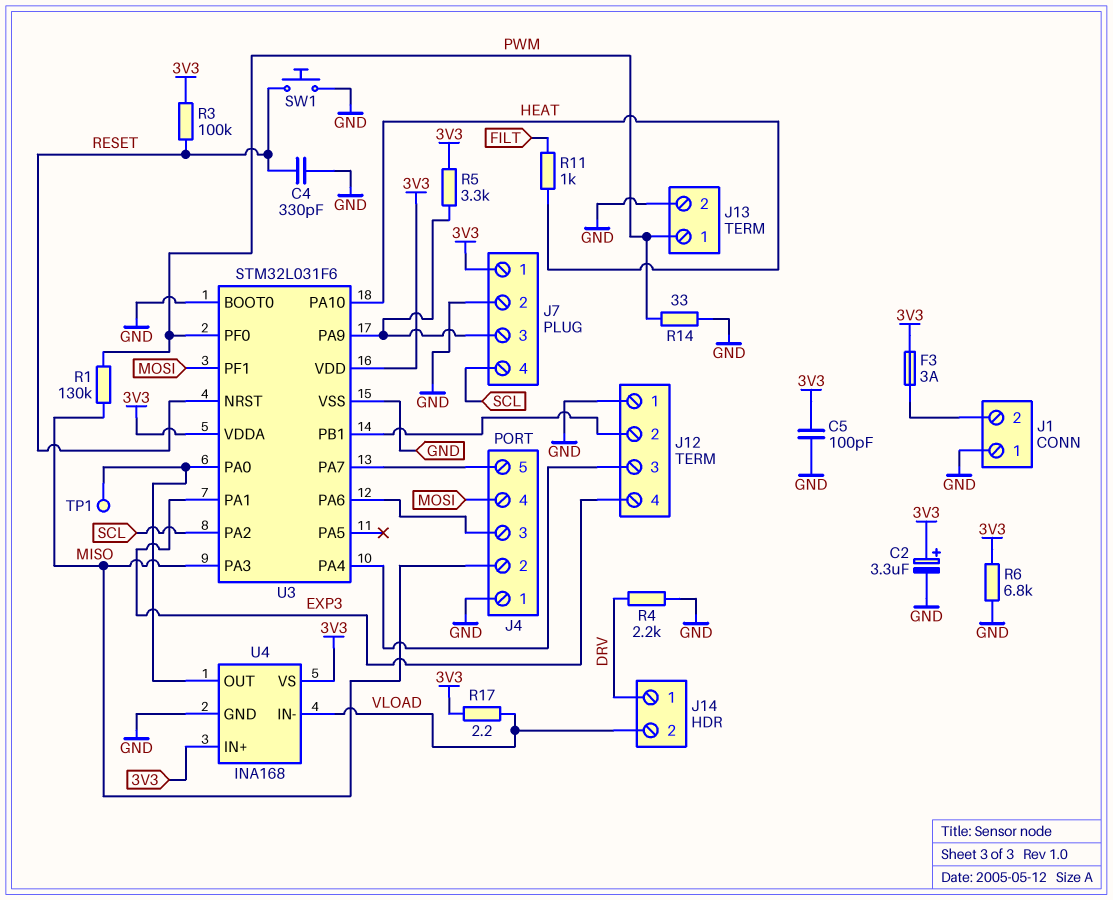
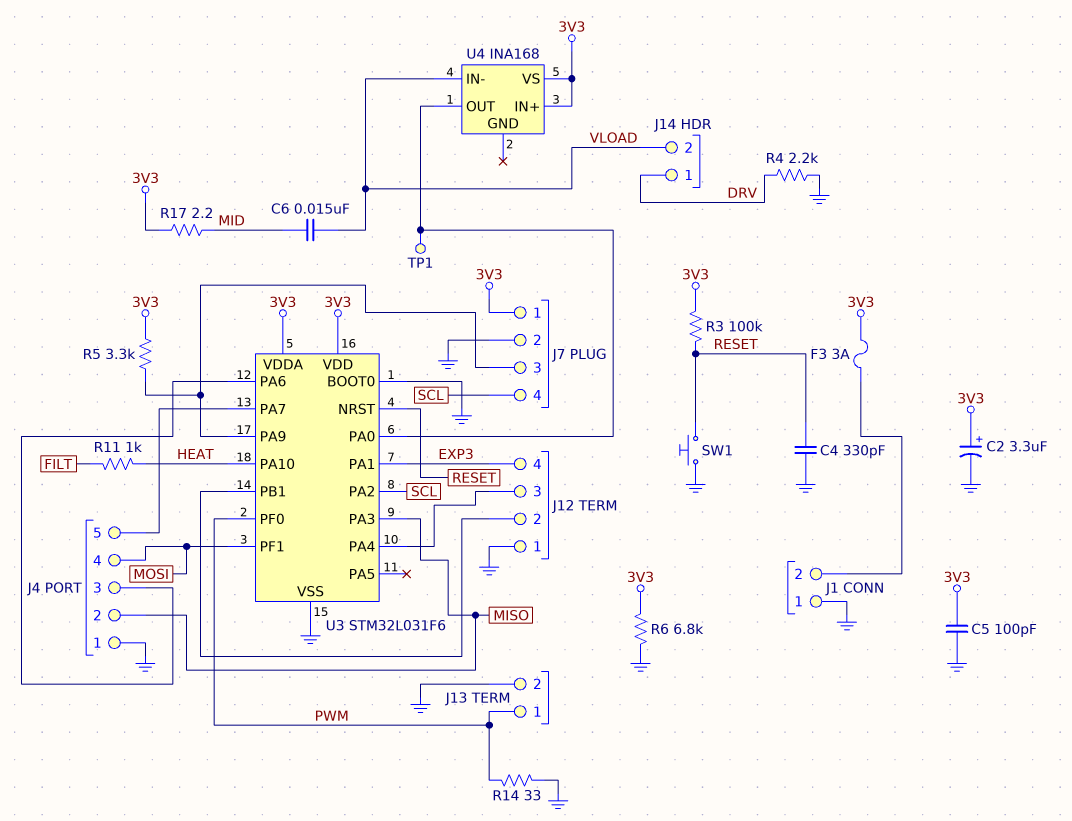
C6: none -> 15nF (MID, VLOAD)
R1: 130k (MISO, PWM) -> none
R17: 2.2 (3V3, VLOAD) -> 2.2 (3V3, MID)
U4 pin GND: GND -> none

